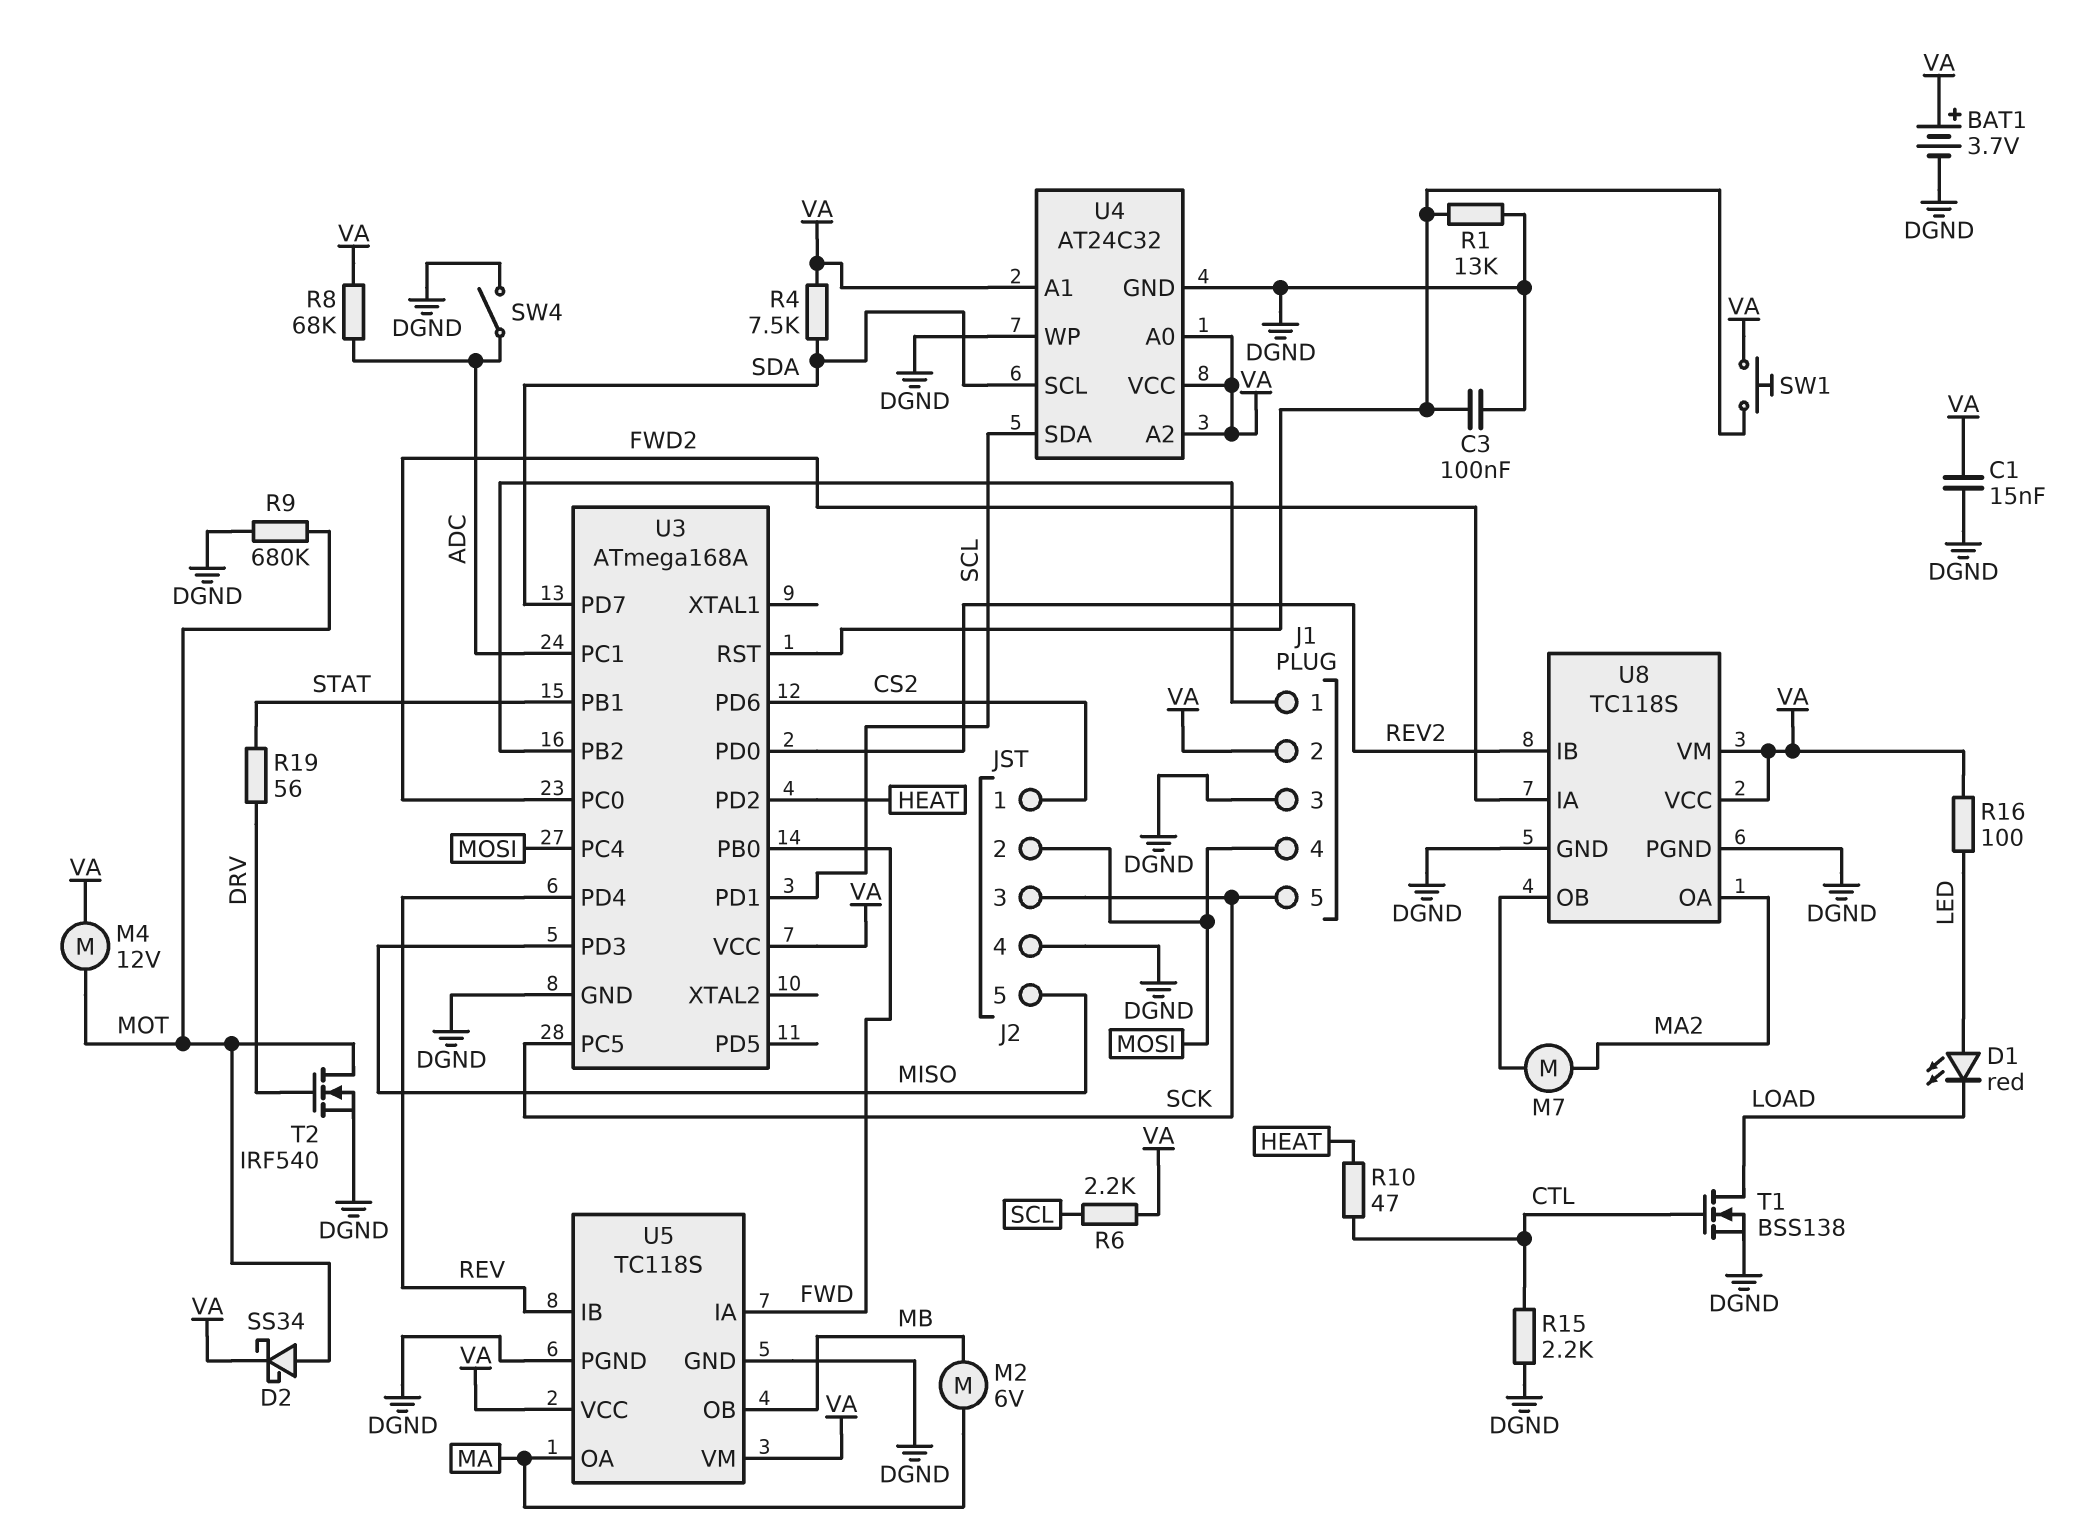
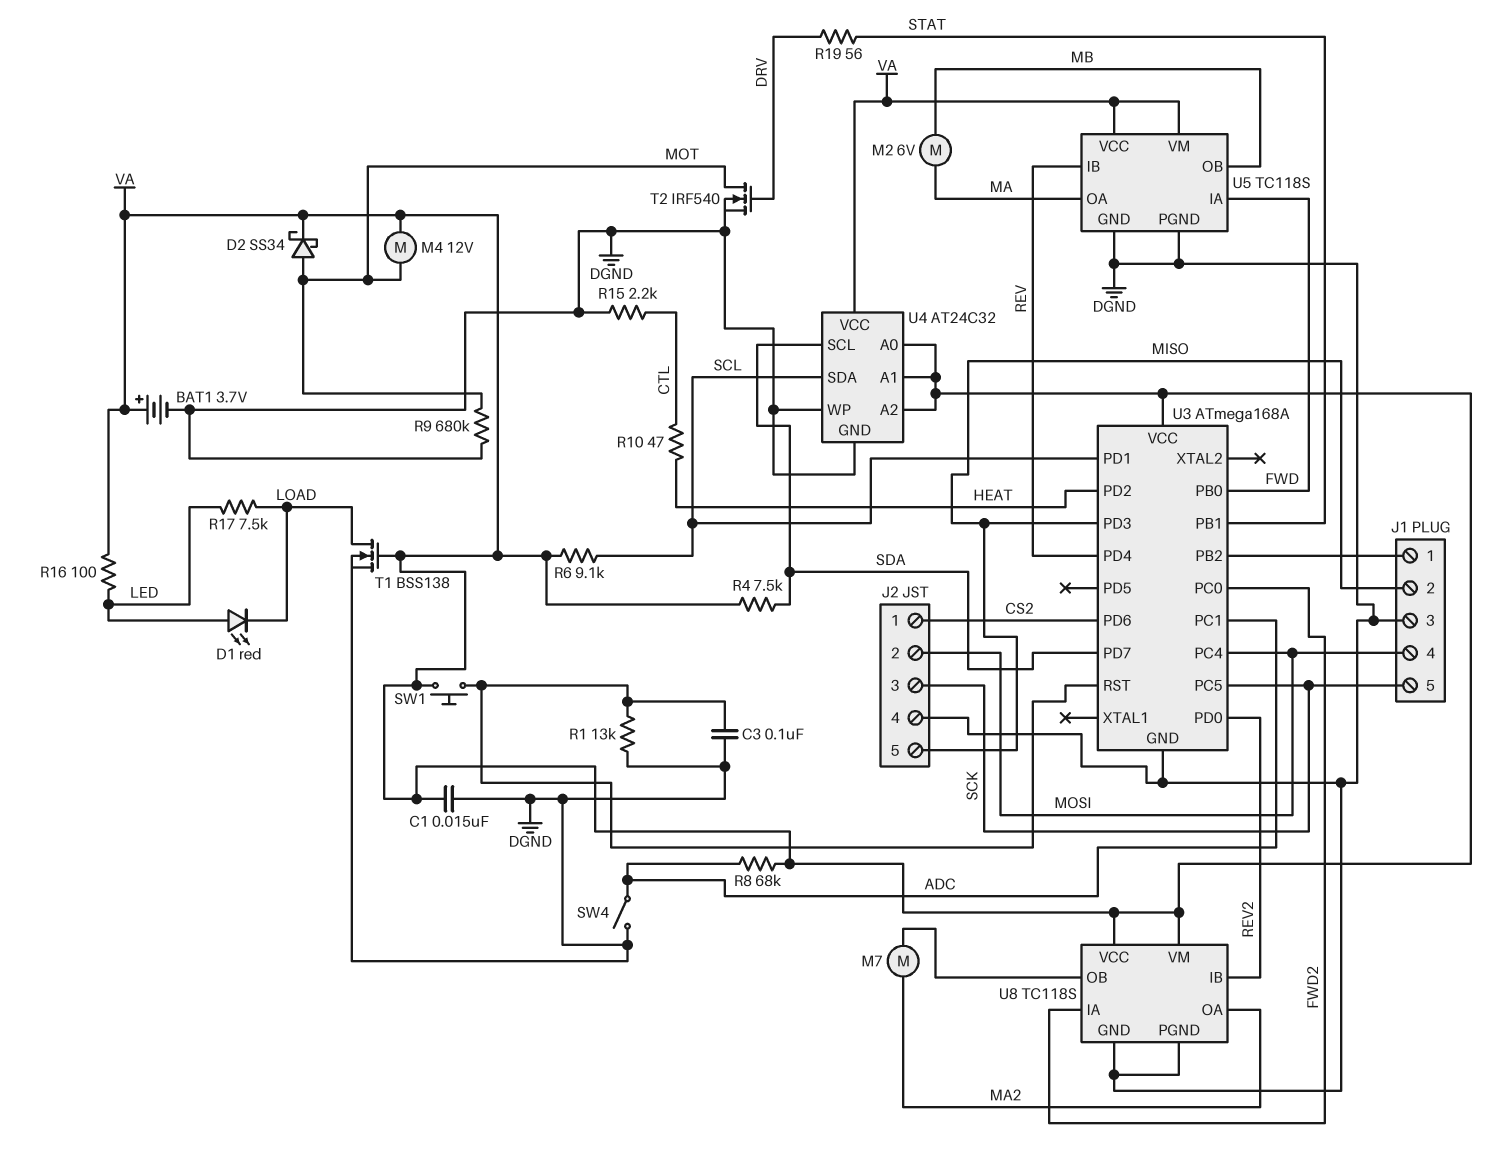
J1 pin 2: VA -> MISO
R6: 2.2k (SCL, VA) -> 9.1k (SCL, VA)
R17: none -> 7.5k (LED, LOAD)
T1: NMOS BSS138 (G CTL, D LOAD, S DGND) -> NMOS BSS138 (G VA, D LOAD, S DGND)

